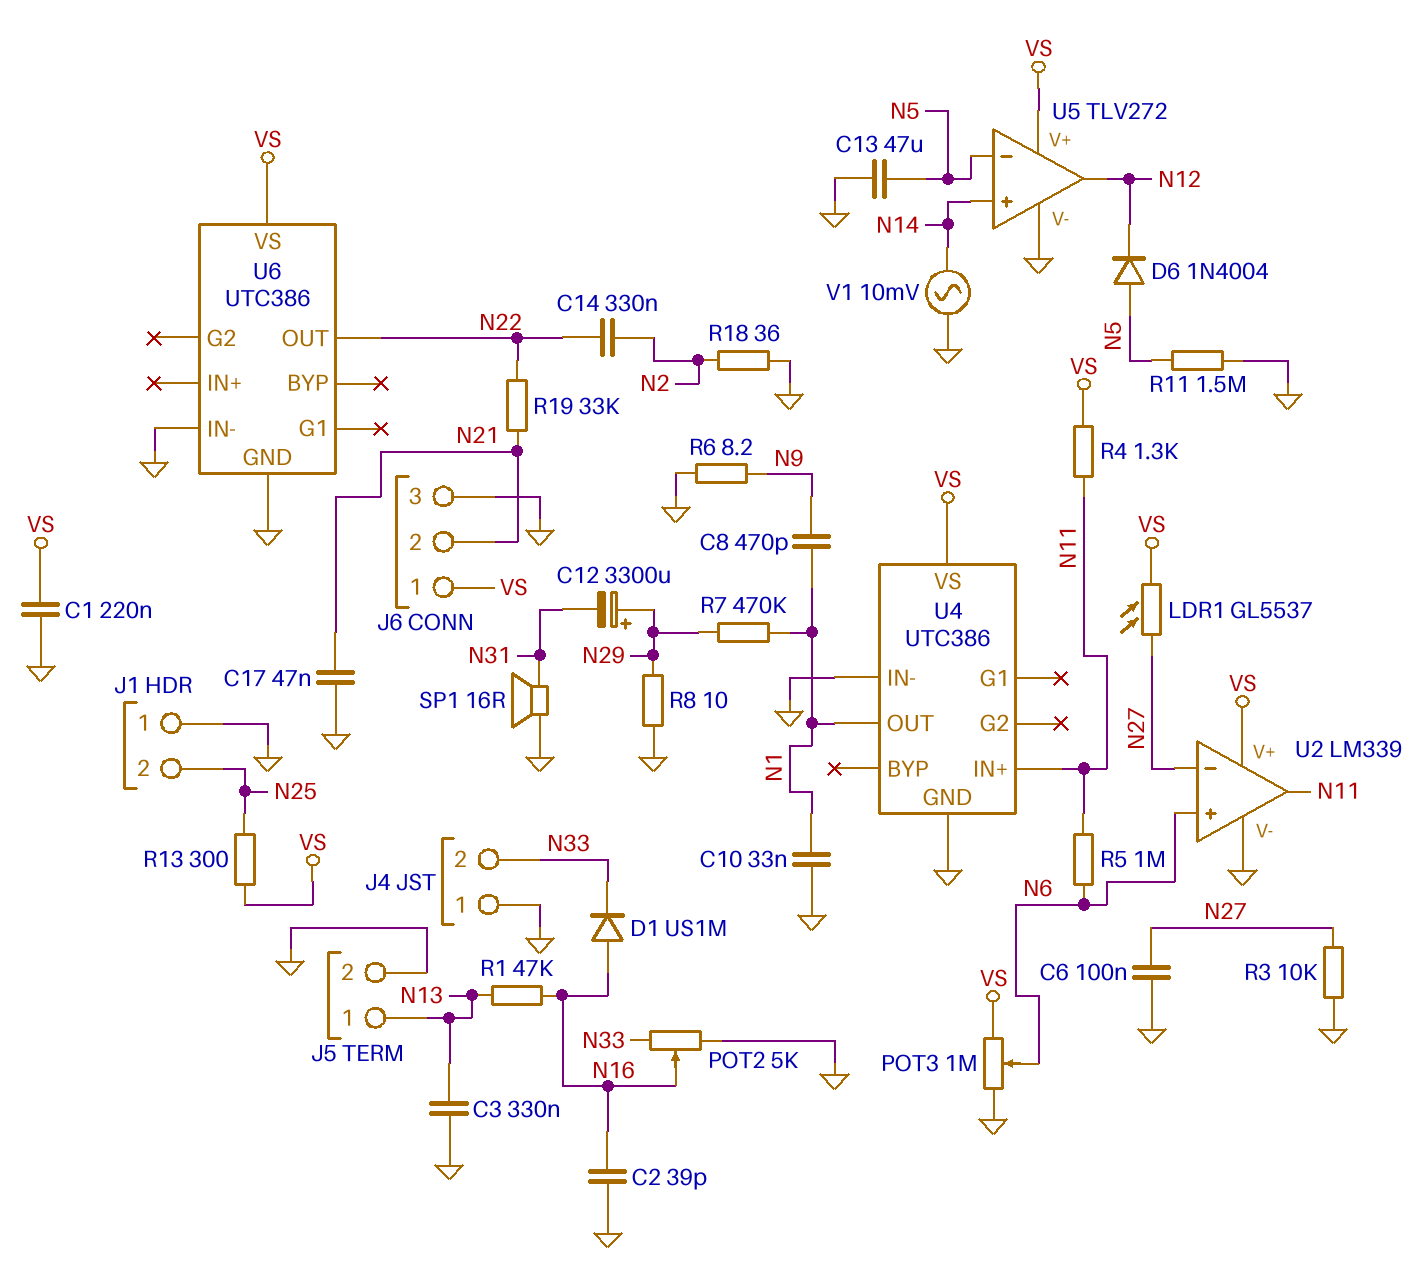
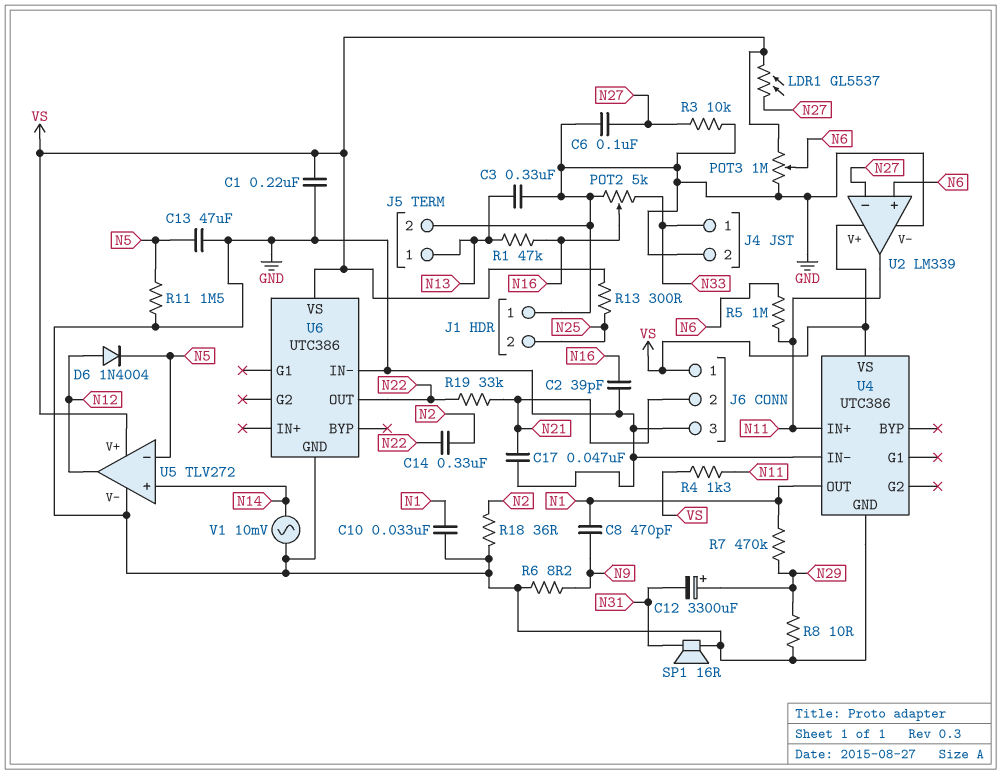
D1: diode US1M (A N16, K N33) -> none
D6: diode 1N4004 (A N5, K N12) -> diode 1N4004 (A N12, K N5)
J4 pin 1: GND -> N33
J4 pin 2: N33 -> GND

